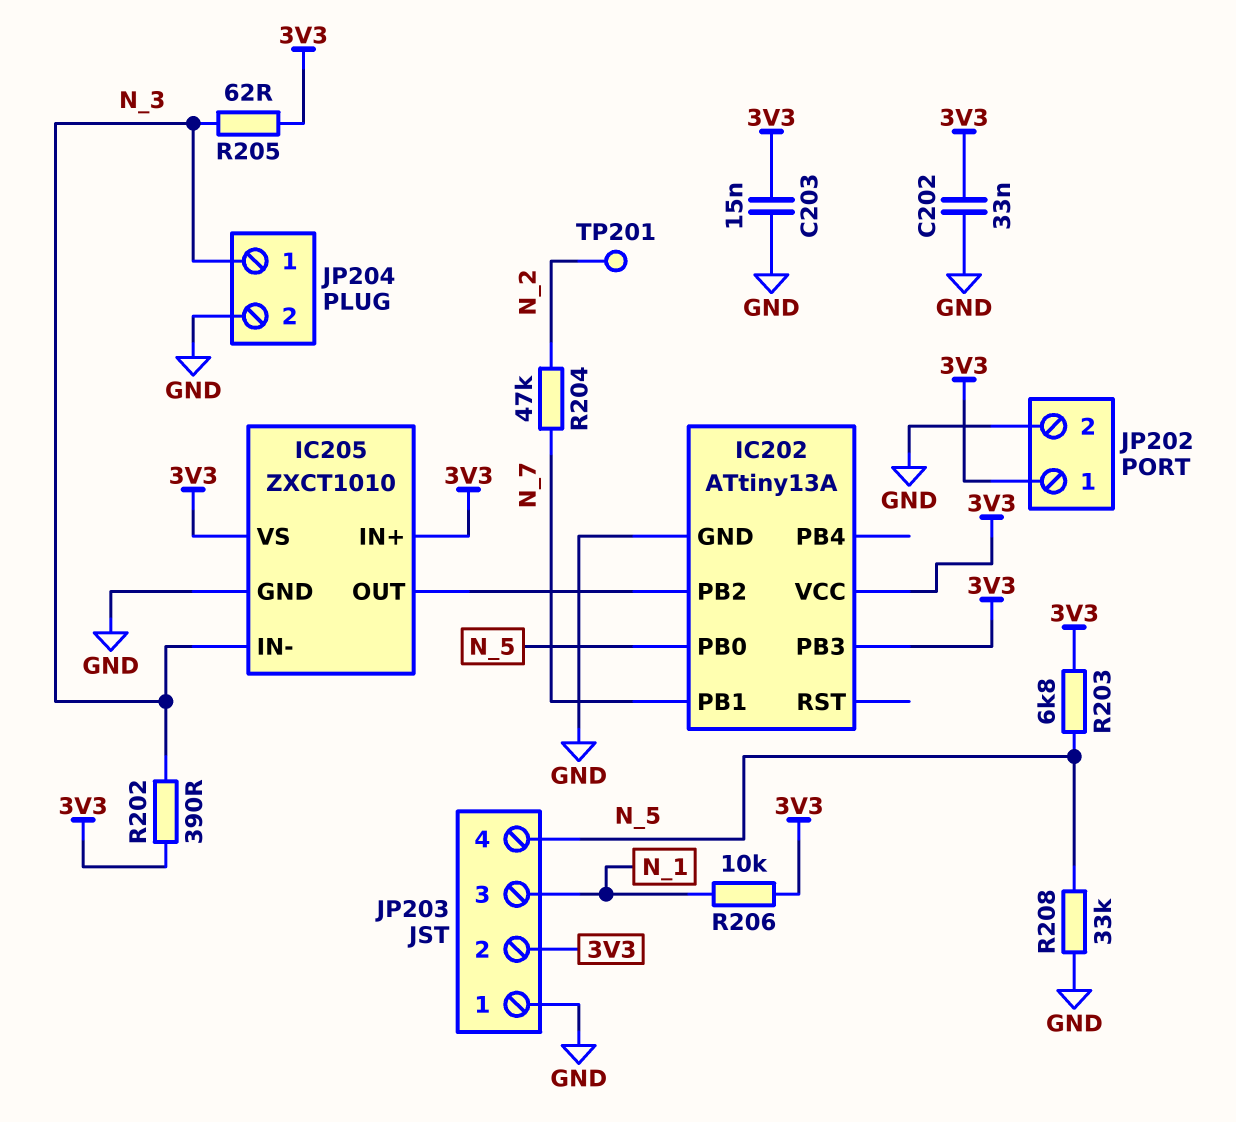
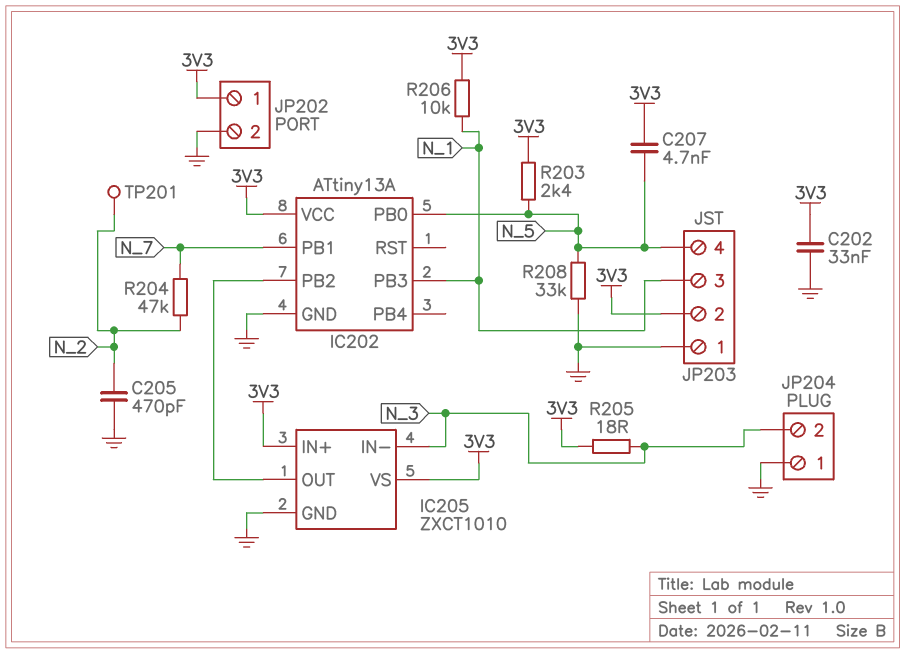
C203: 15nF (3V3, GND) -> none
C205: none -> 470pF (GND, N_2)
C207: none -> 4.7nF (3V3, N_5)
IC202 pin PB3: 3V3 -> N_1
JP204 pin 1: N_3 -> GND
JP204 pin 2: GND -> N_3
R202: 390 (3V3, N_3) -> none
R203: 6.8k (3V3, N_5) -> 2.4k (3V3, N_5)
R205: 62 (3V3, N_3) -> 18 (3V3, N_3)

